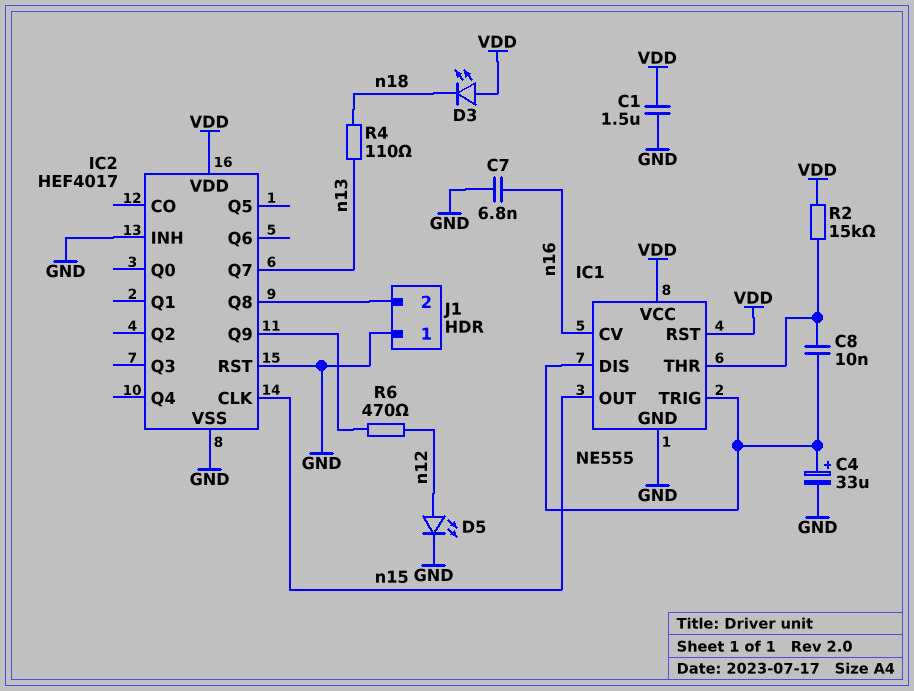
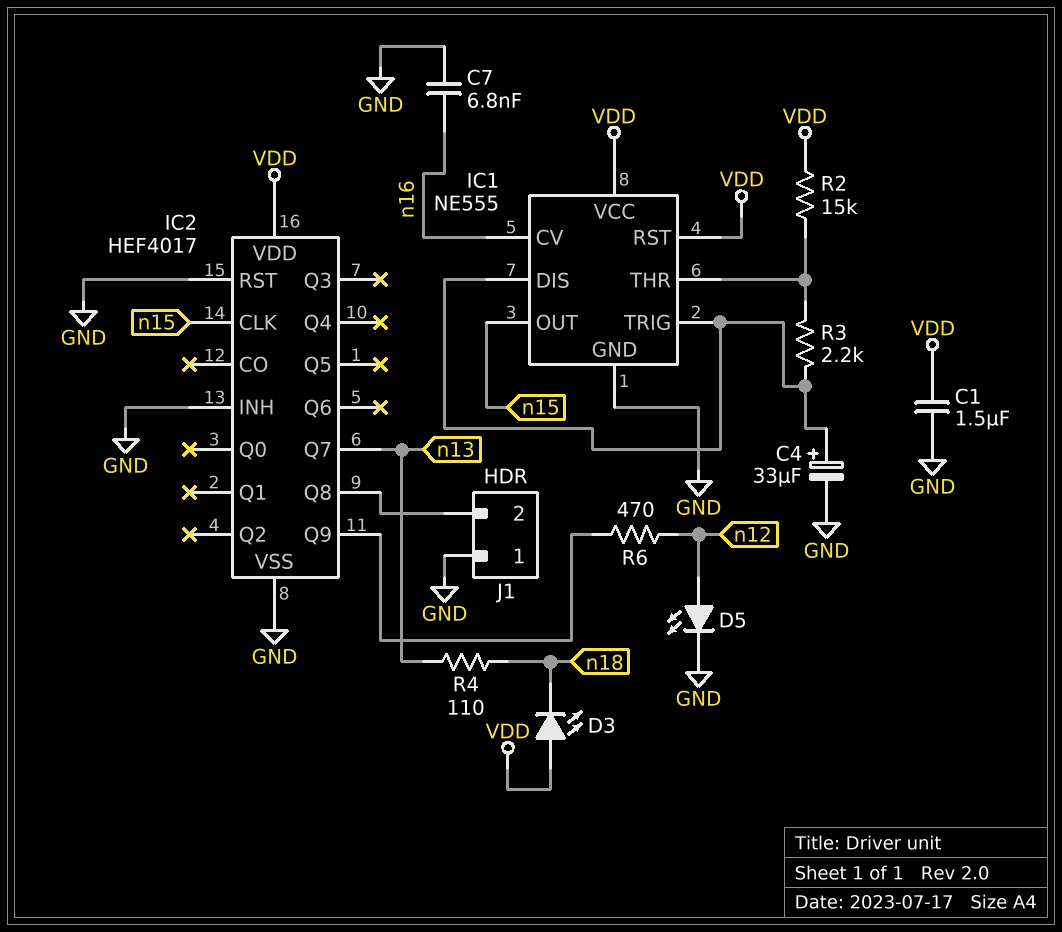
C8: 10nF (IC1/DIS, IC1/THR) -> none
R3: none -> 2.2k (IC1/DIS, IC1/THR)

